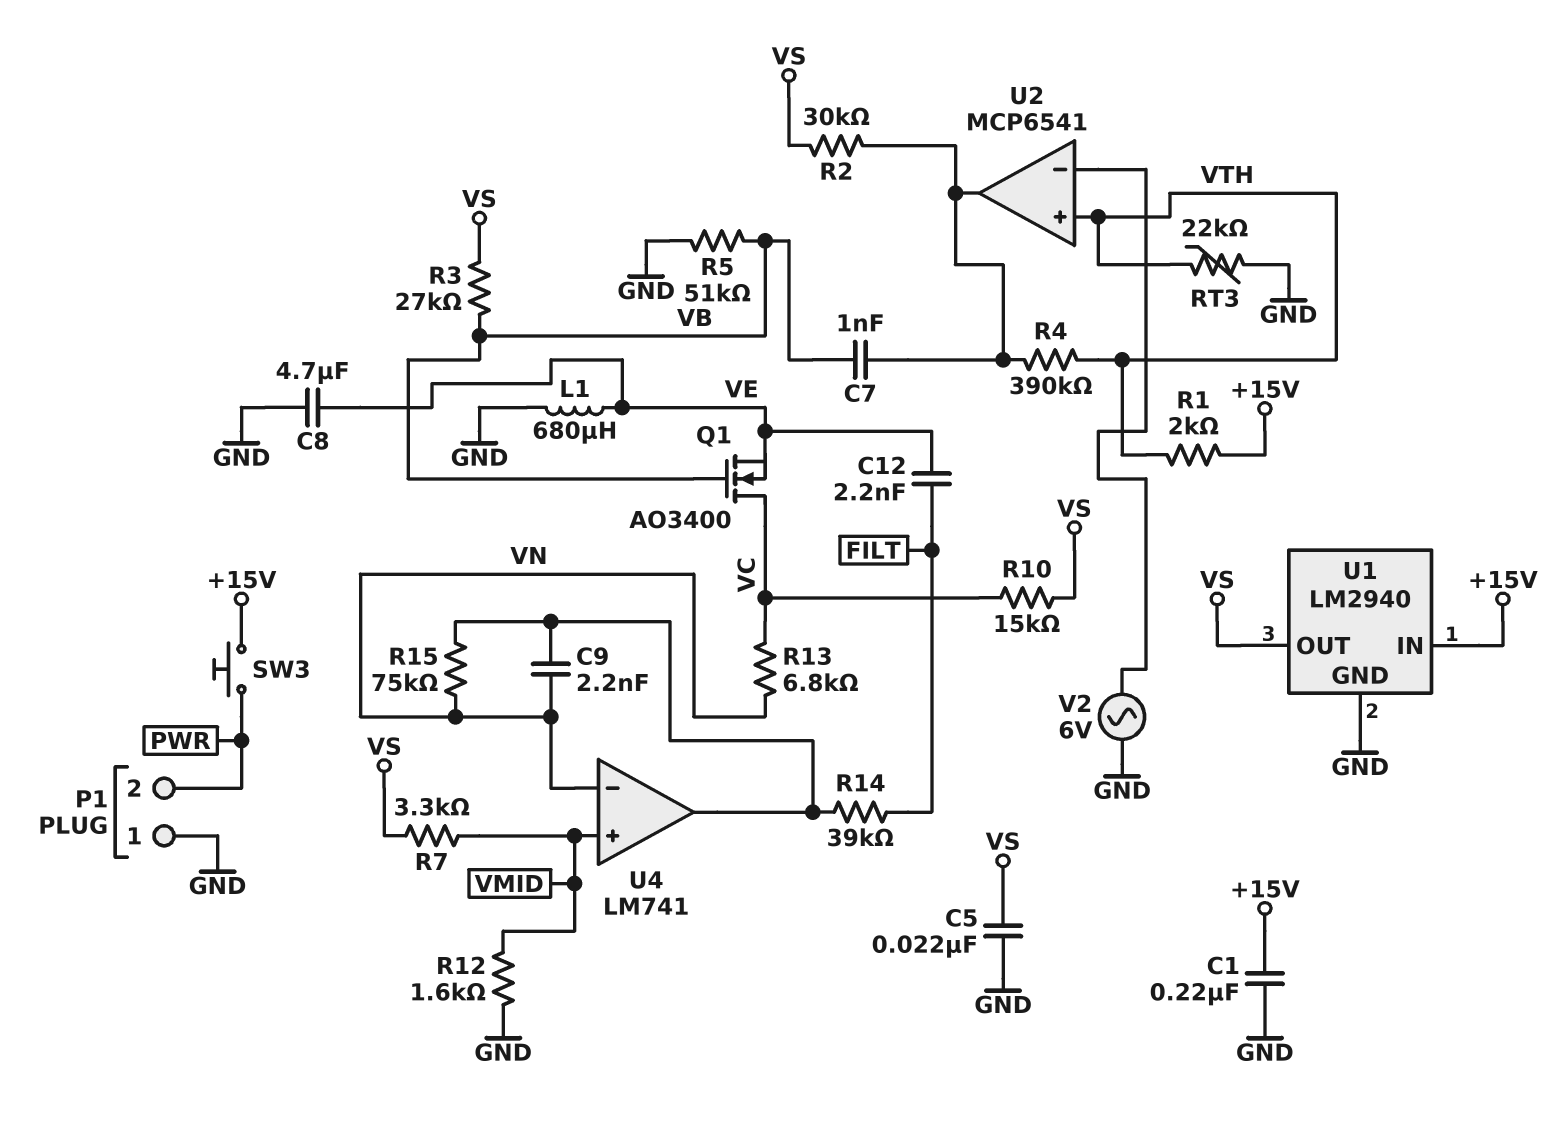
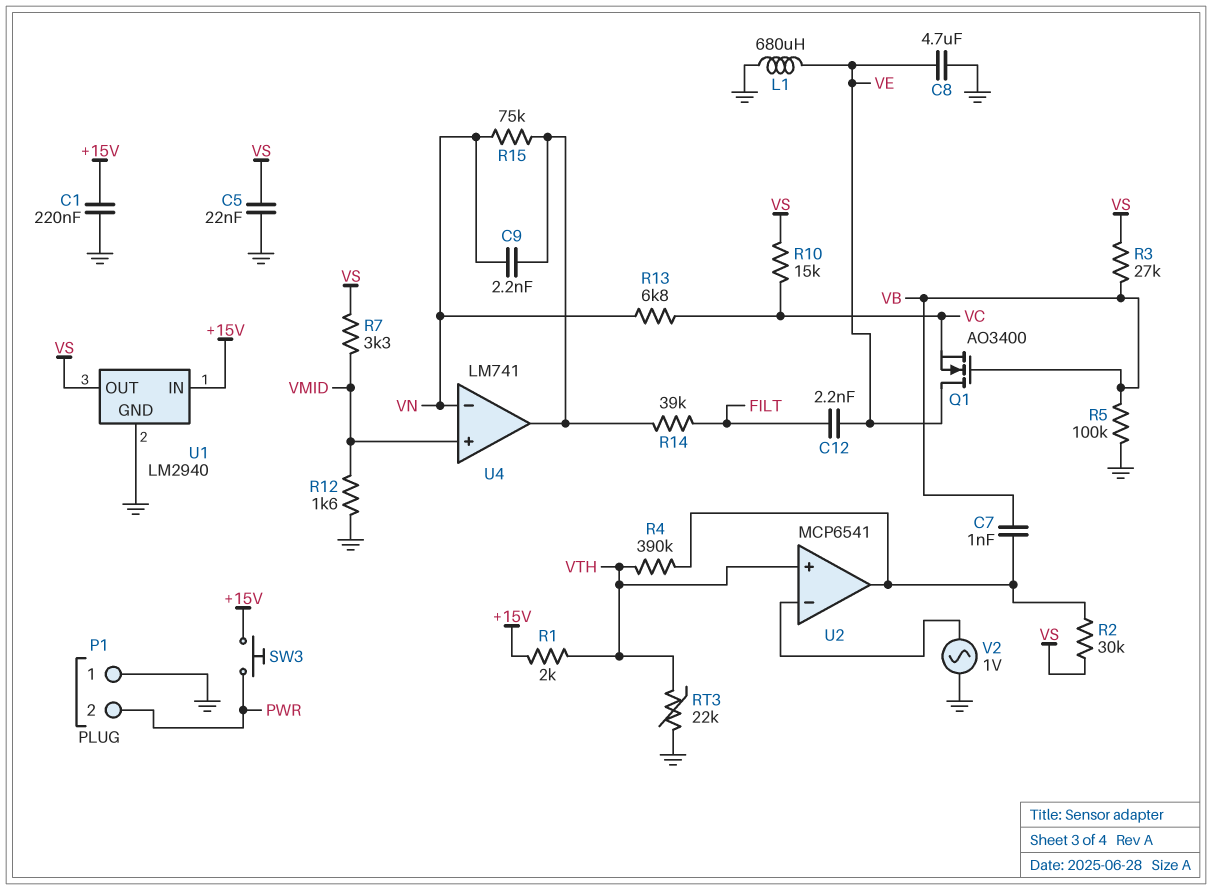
Q1: NMOS AO3400 (G VB, D VC, S VE) -> NMOS AO3400 (G VB, D VE, S VC)
R5: 51k (GND, VB) -> 100k (GND, VB)
V2: AC 6V (GND, U2/in-) -> AC 1V (GND, U2/in-)

